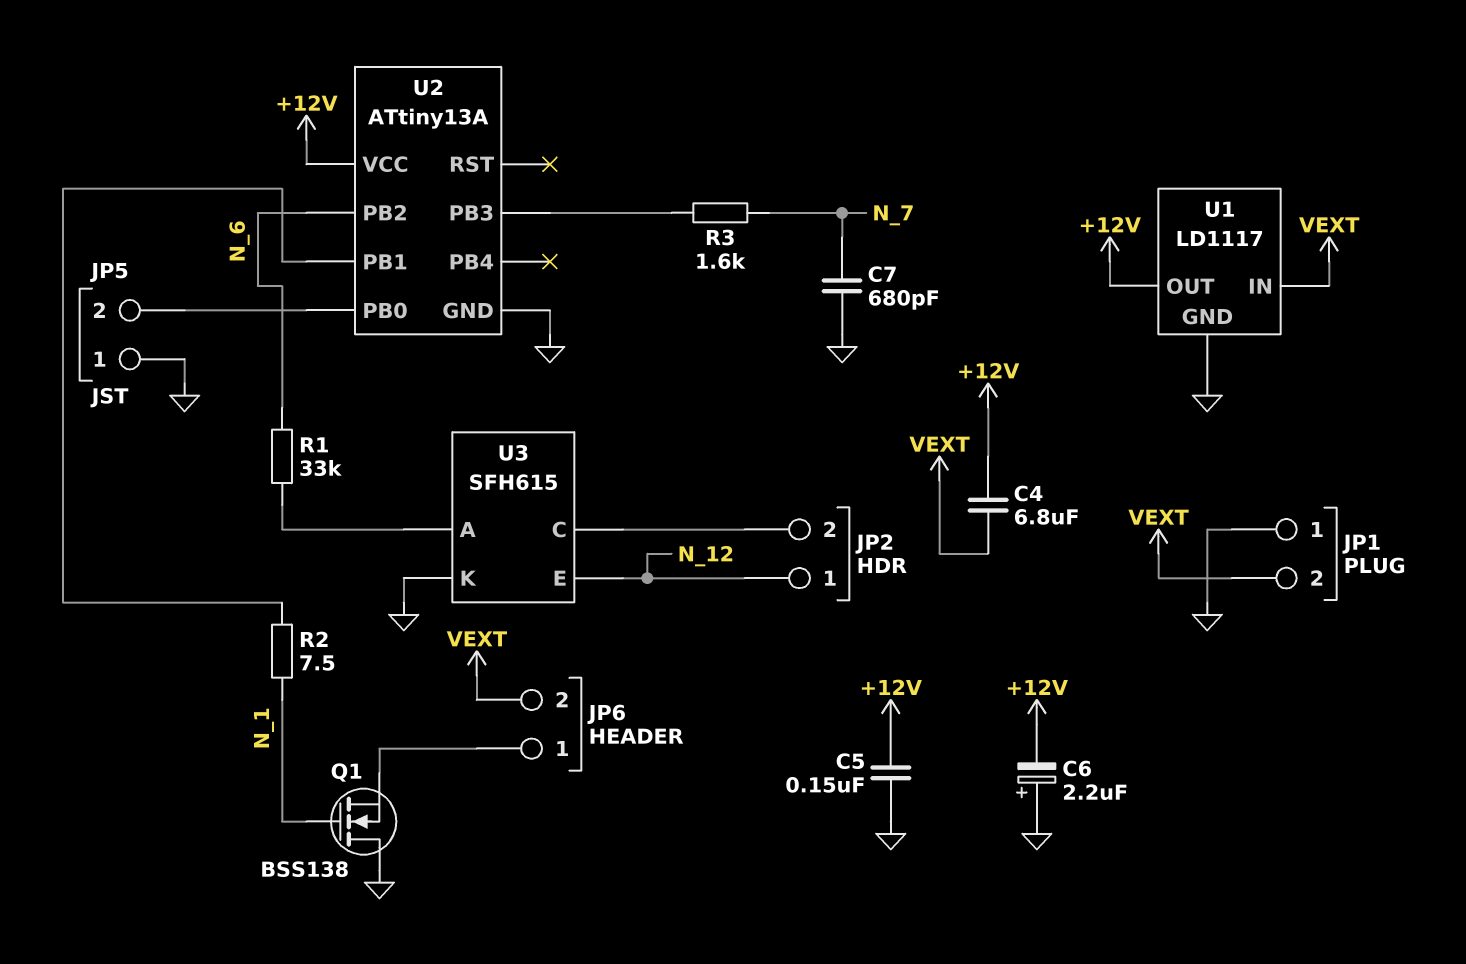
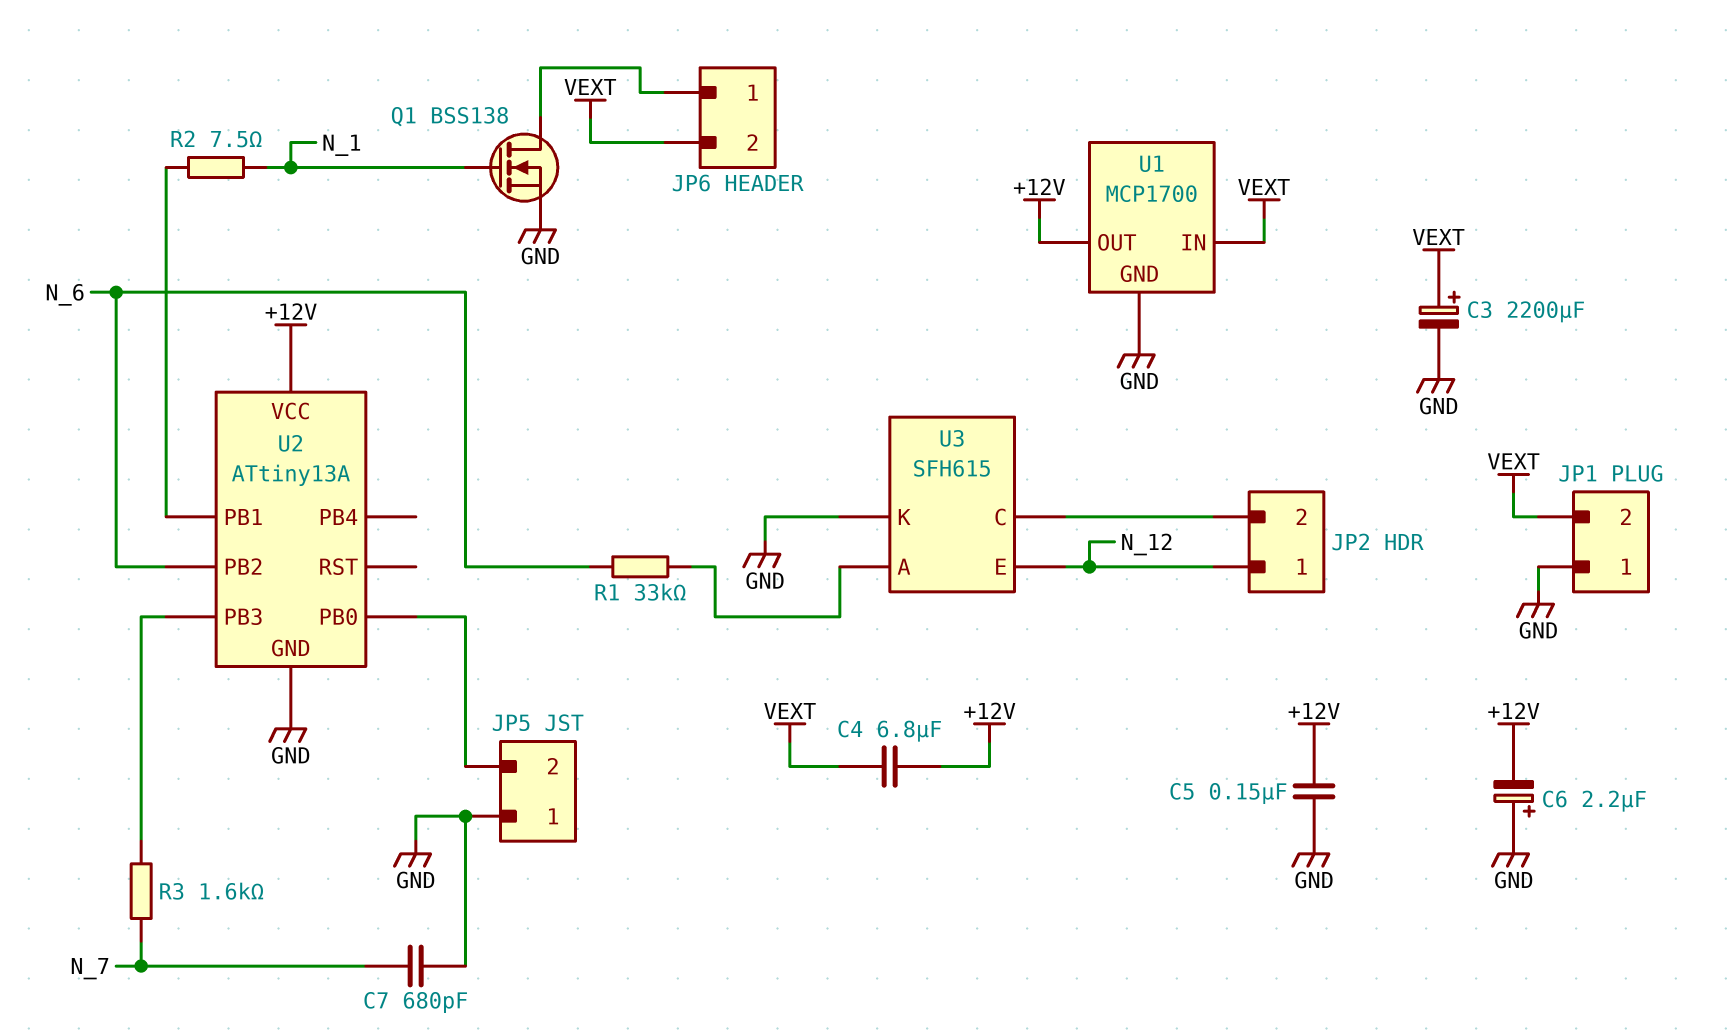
C3: none -> 2200uF (plus VEXT, minus GND)
Q1: NMOS BSS138 (G N_1, D GND, S JP6/1) -> NMOS BSS138 (G N_1, D JP6/1, S GND)
U1: LD1117 -> MCP1700

